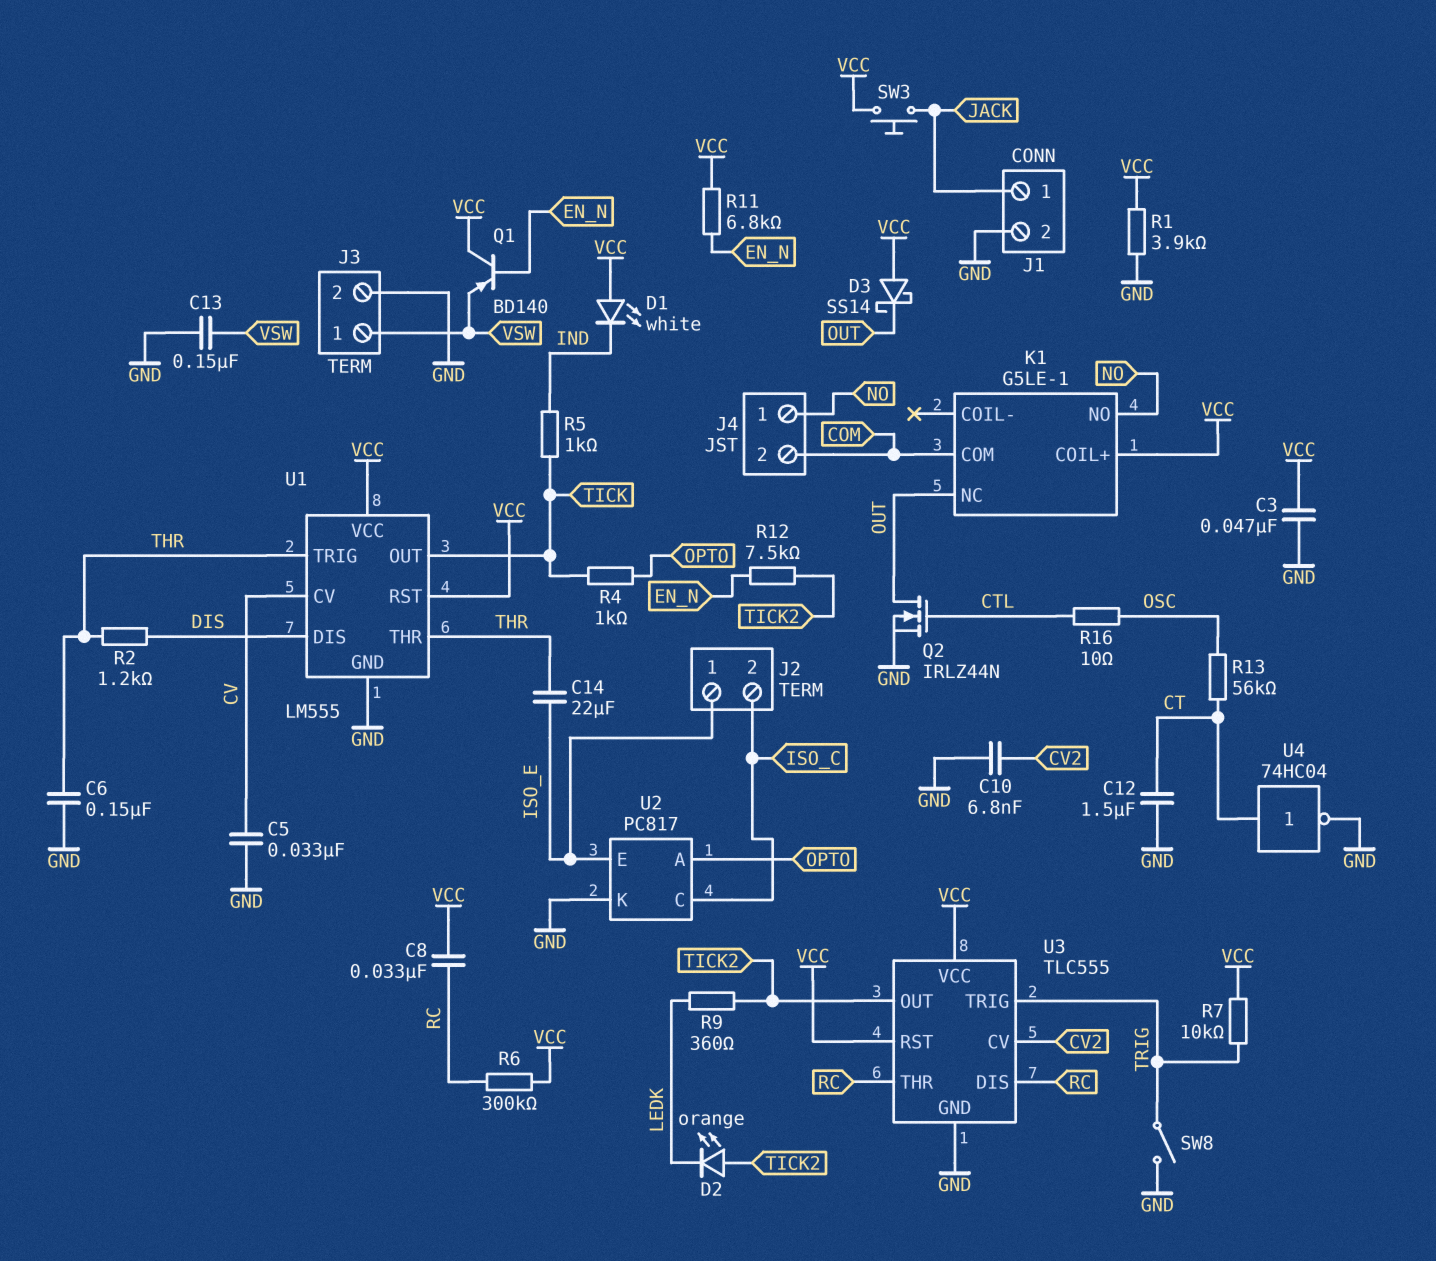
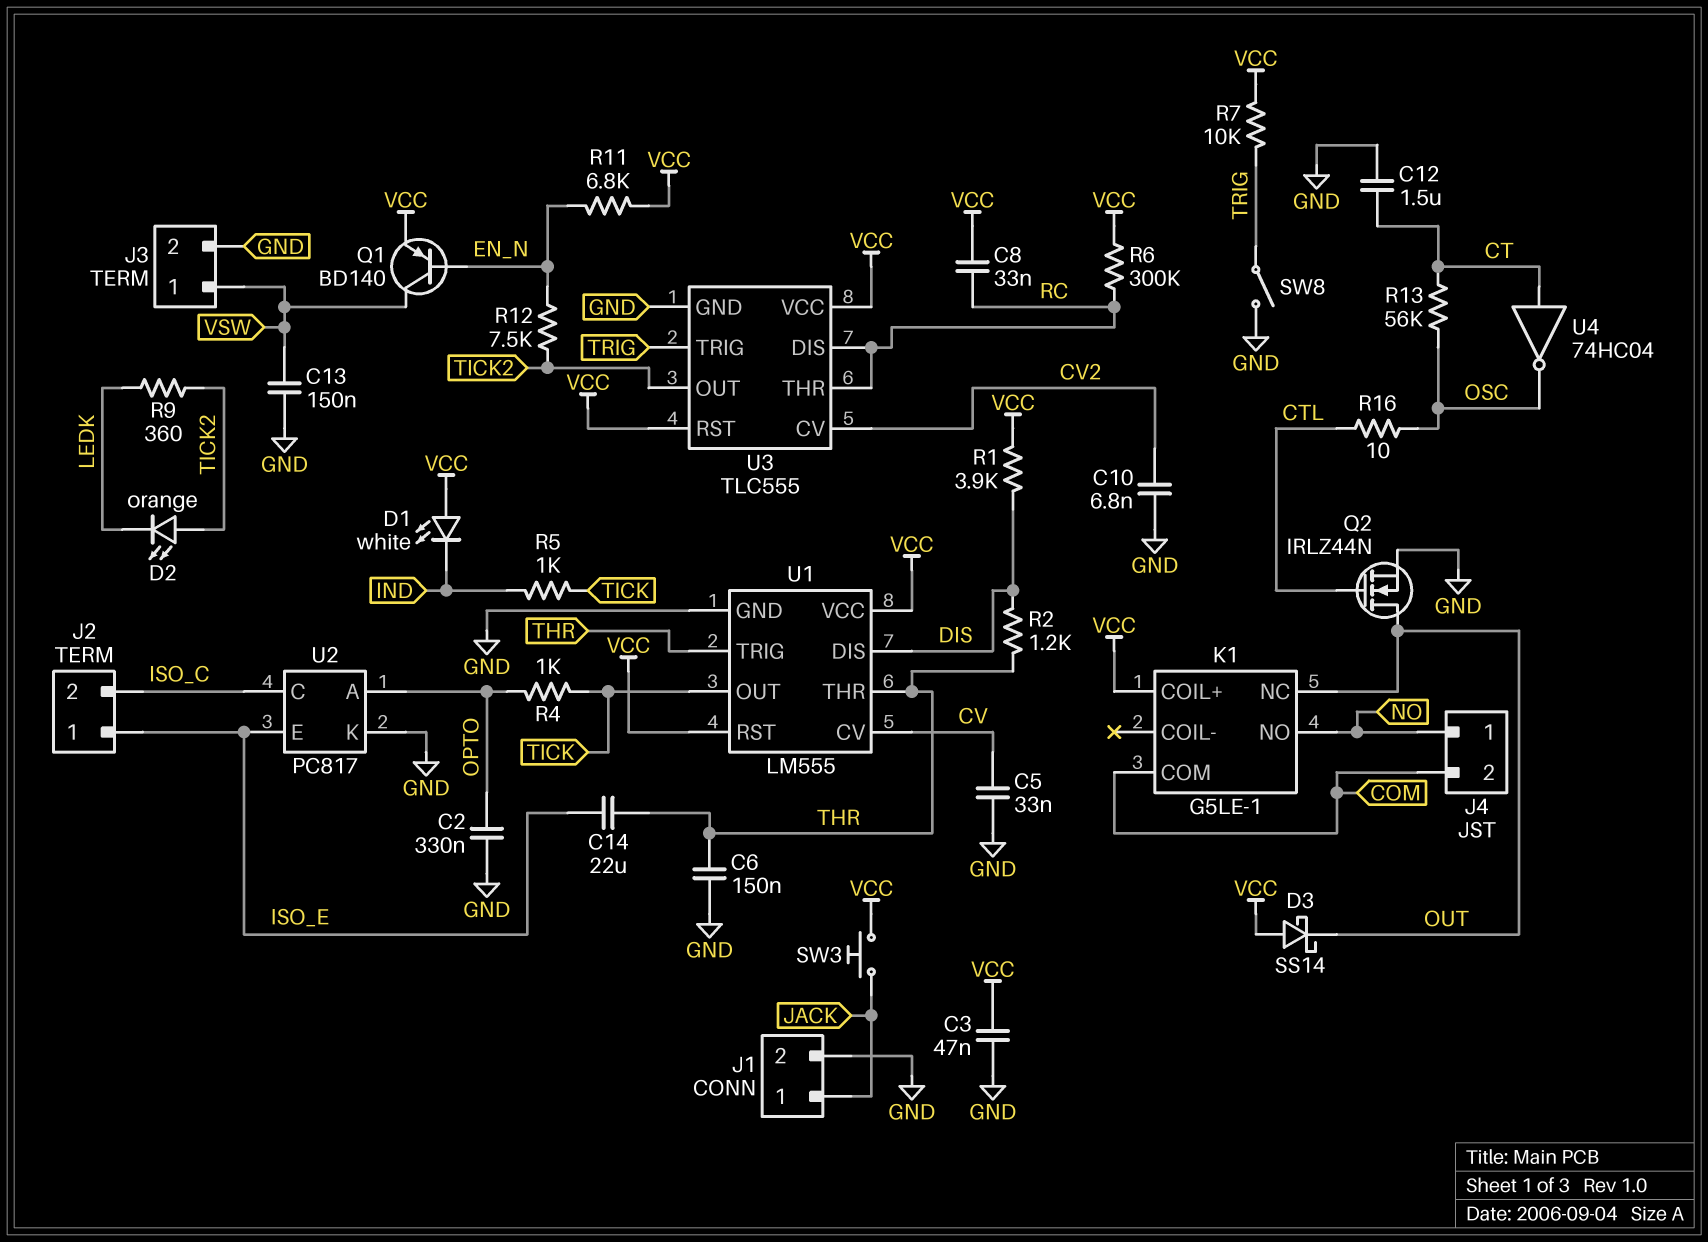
C2: none -> 330nF (GND, OPTO)
Q1: PNP BD140 (B EN_N, C VCC, E VSW) -> PNP BD140 (B EN_N, C VSW, E VCC)
R1: 3.9k (GND, VCC) -> 3.9k (DIS, VCC)
U4: NOT 74HC04 (in CT, out GND) -> NOT 74HC04 (in CT, out OSC)

